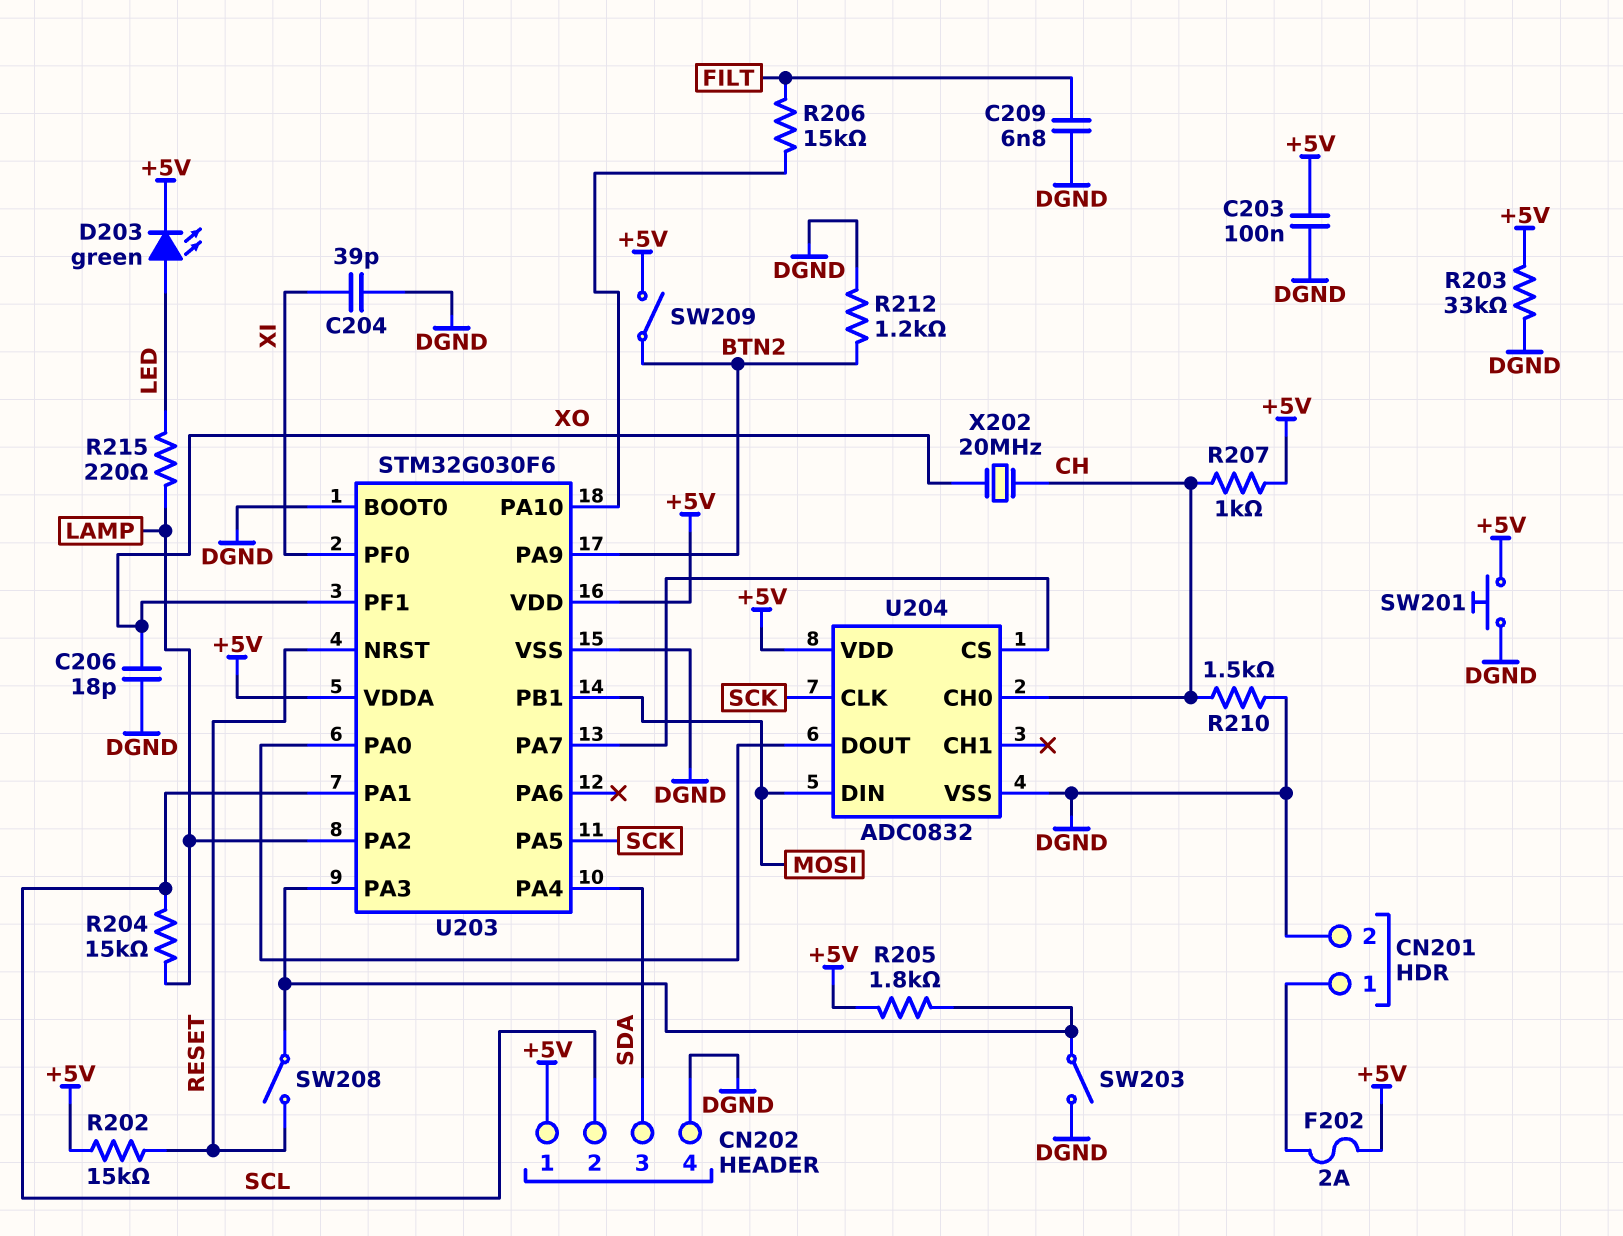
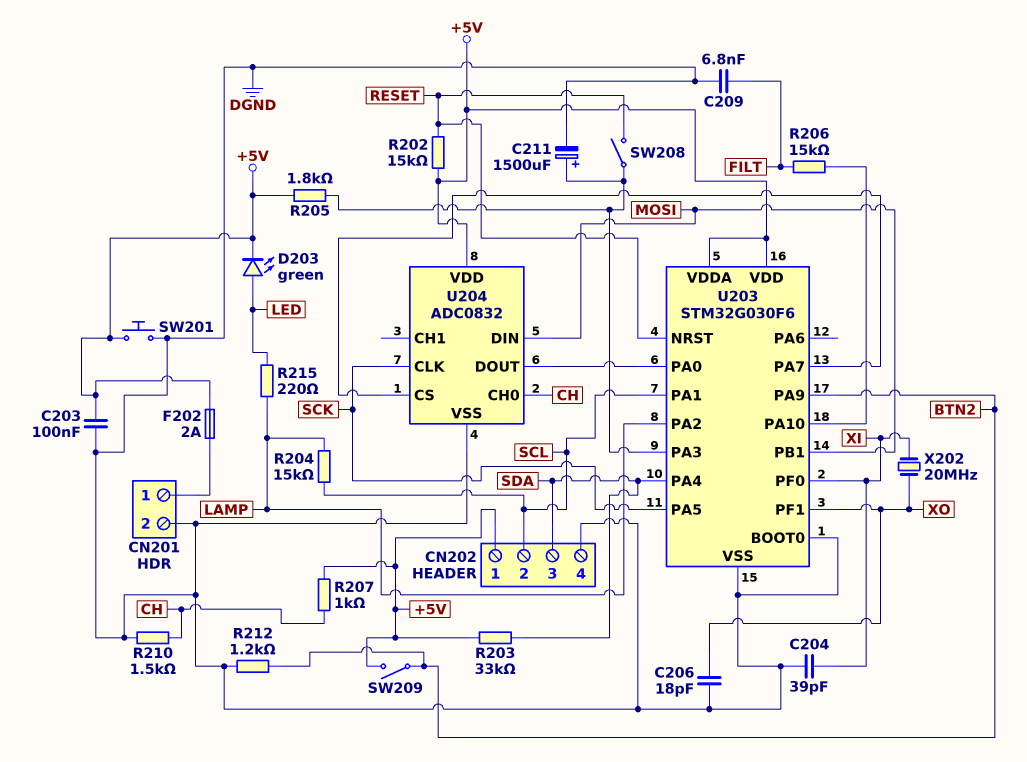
C211: none -> 1500uF (plus U203/PA3, minus DGND)
R203: 33k (+5V, DGND) -> 33k (+5V, SDA)
SW203: switch (DGND, U203/PA3) -> none
X202: 20MHz (CH, XO) -> 20MHz (XI, XO)

